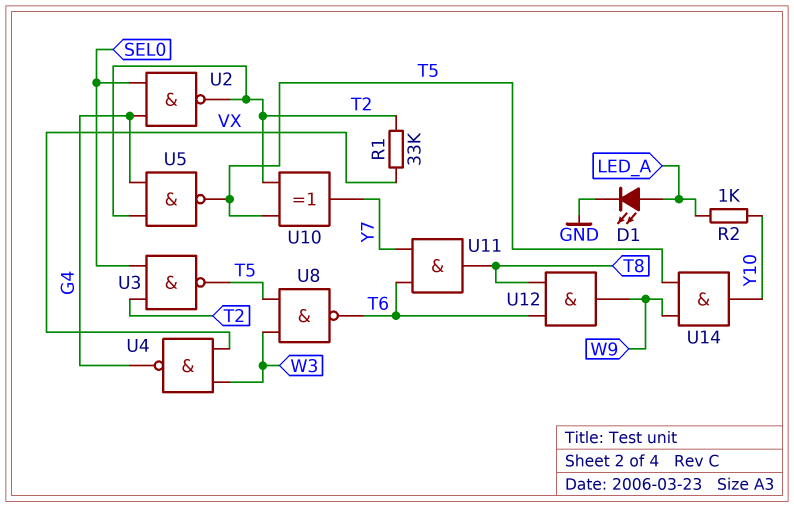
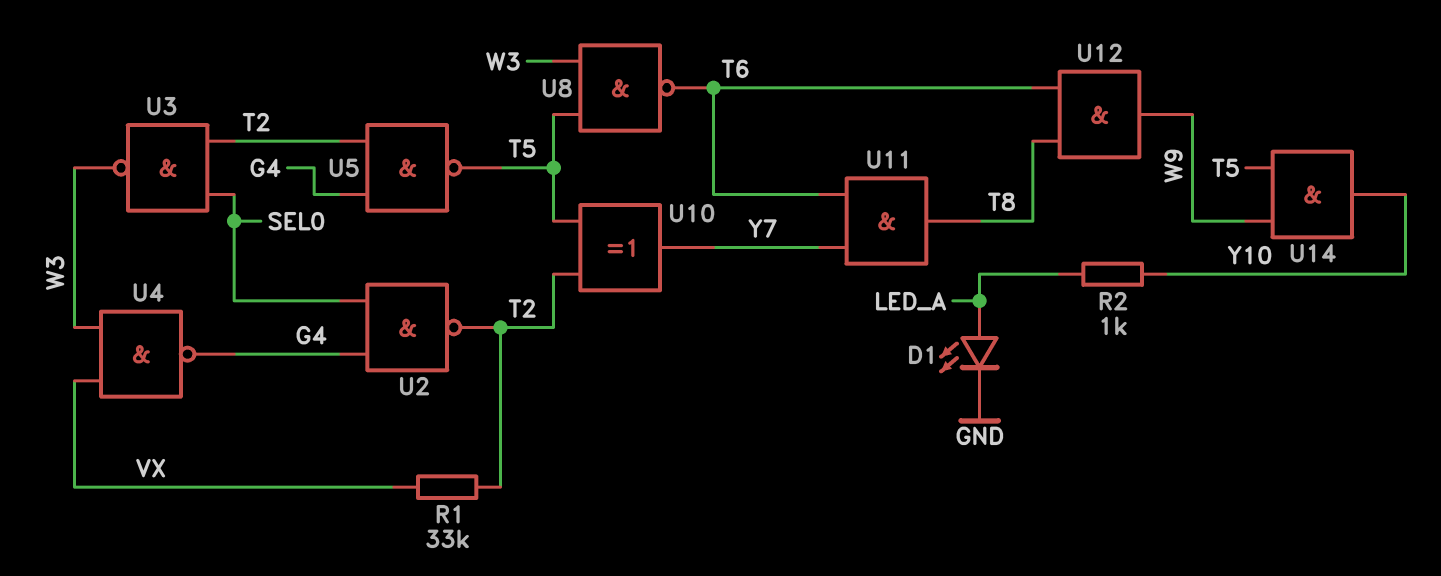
U3: NAND (in SEL0, in T2, out T5) -> NAND (in SEL0, in T2, out W3)

